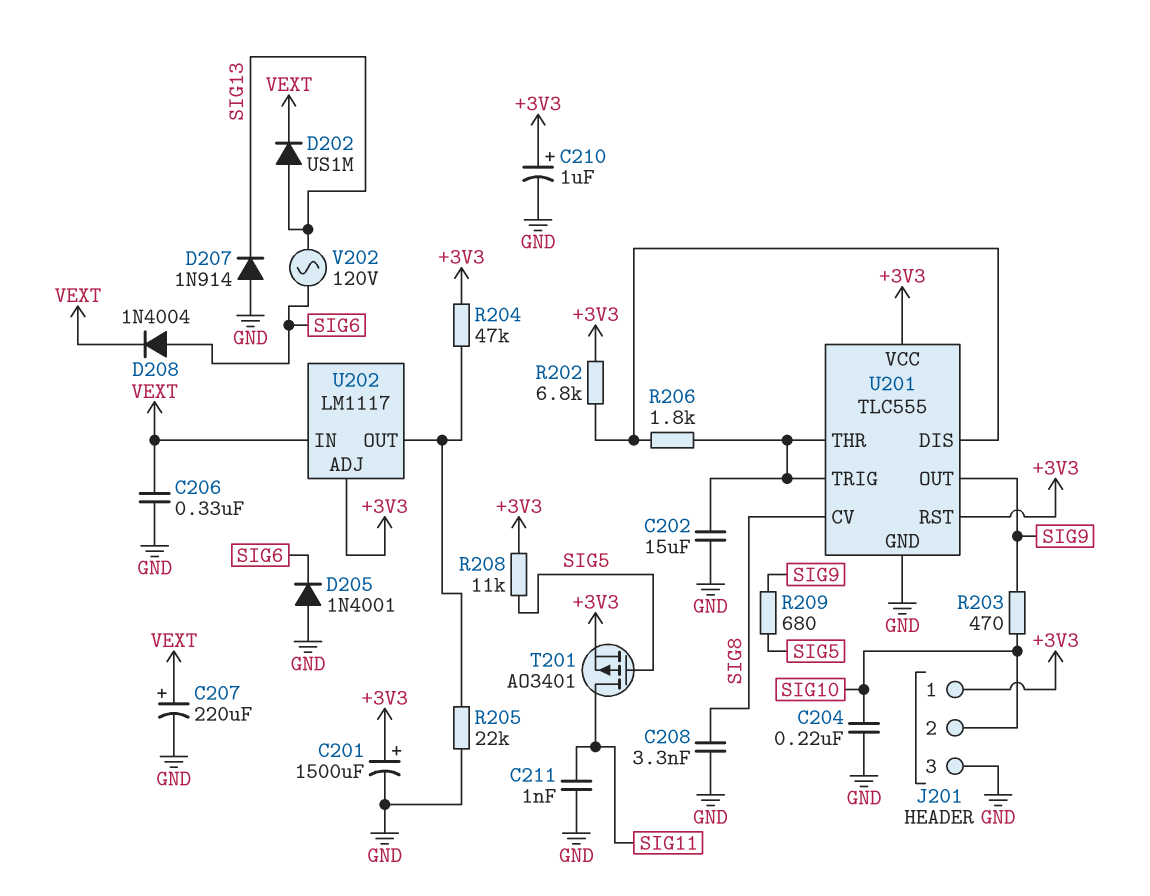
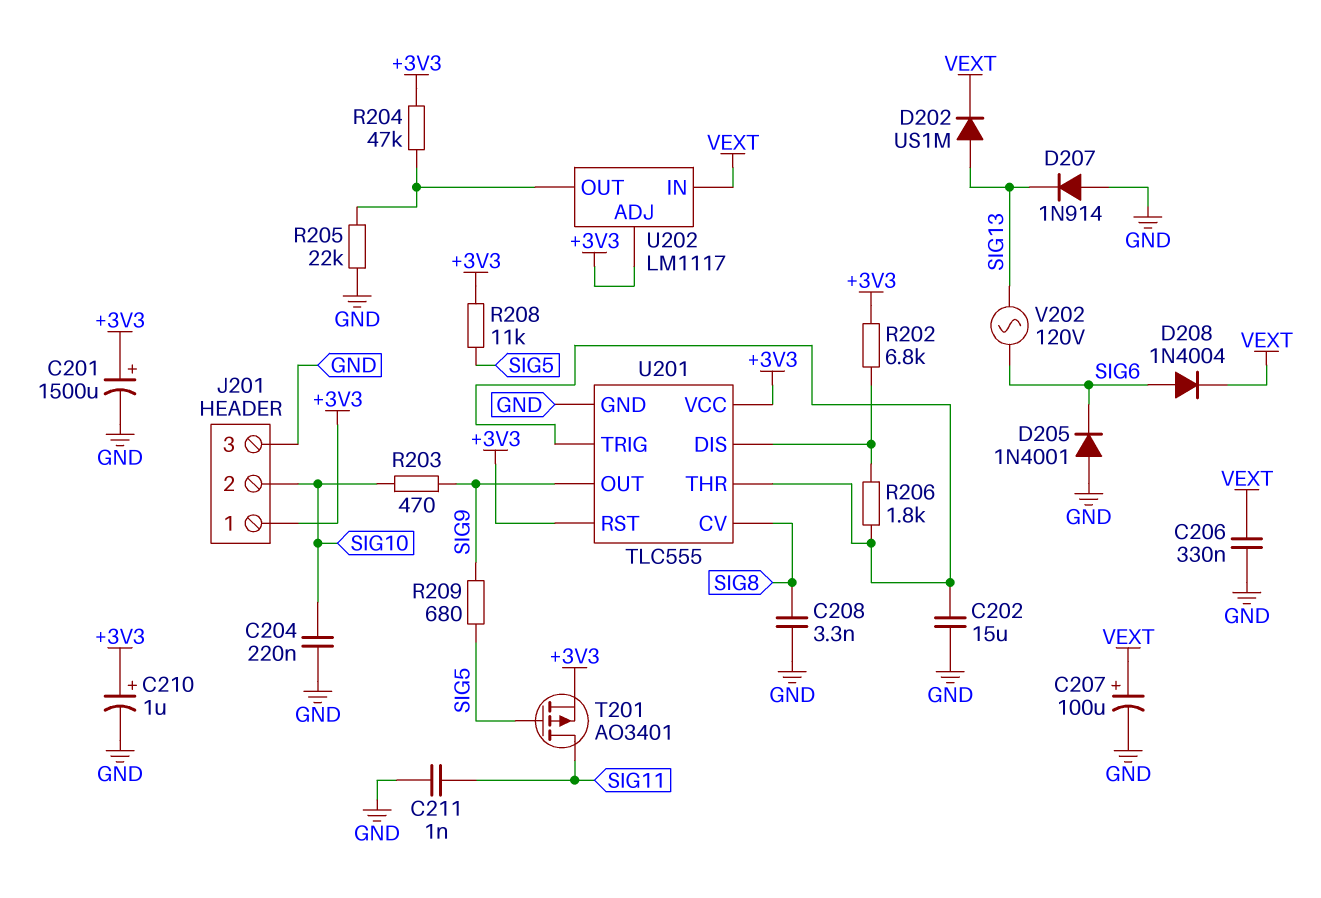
C207: 220uF (plus VEXT, minus GND) -> 100uF (plus VEXT, minus GND)

